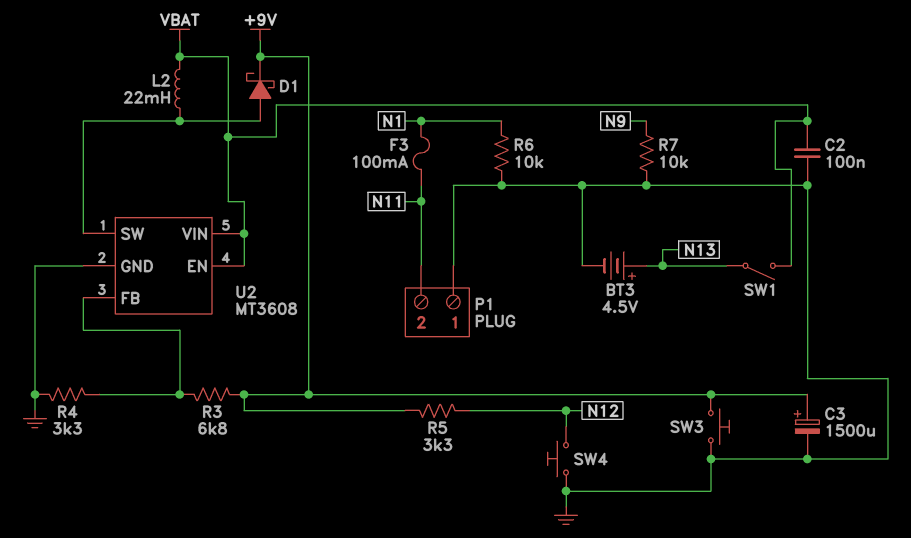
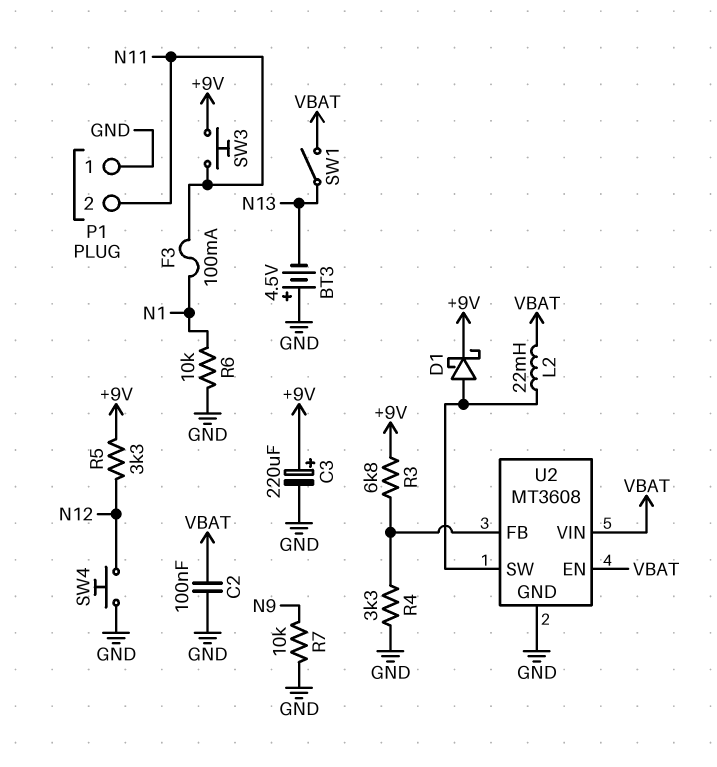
BT3: 4.5V (plus N13, minus GND) -> 4.5V (plus GND, minus N13)
C3: 1500uF (plus +9V, minus GND) -> 220uF (plus +9V, minus GND)
SW3: button (+9V, GND) -> button (+9V, N11)

